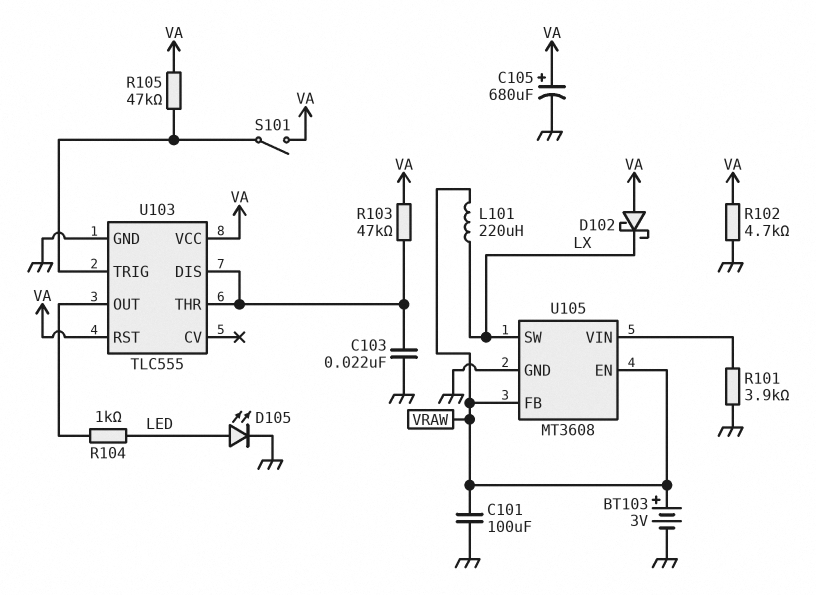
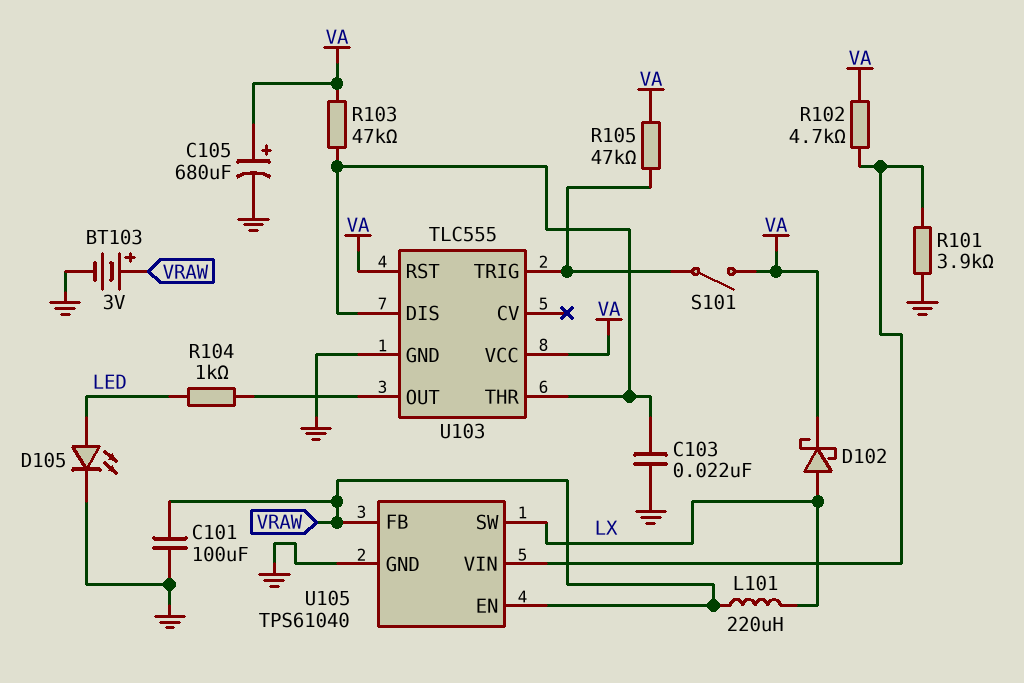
D102: schottky (A VA, K LX) -> schottky (A LX, K VA)
R102: 4.7k (GND, VA) -> 4.7k (U105/VIN, VA)
U105: MT3608 -> TPS61040

